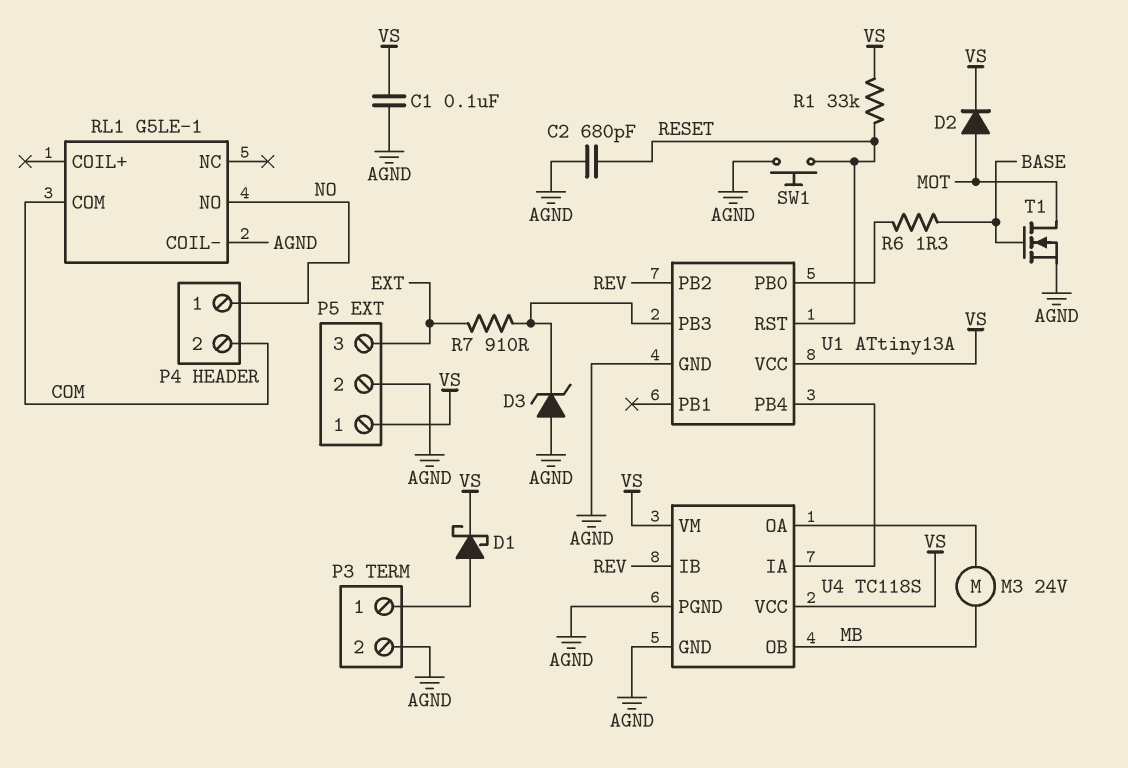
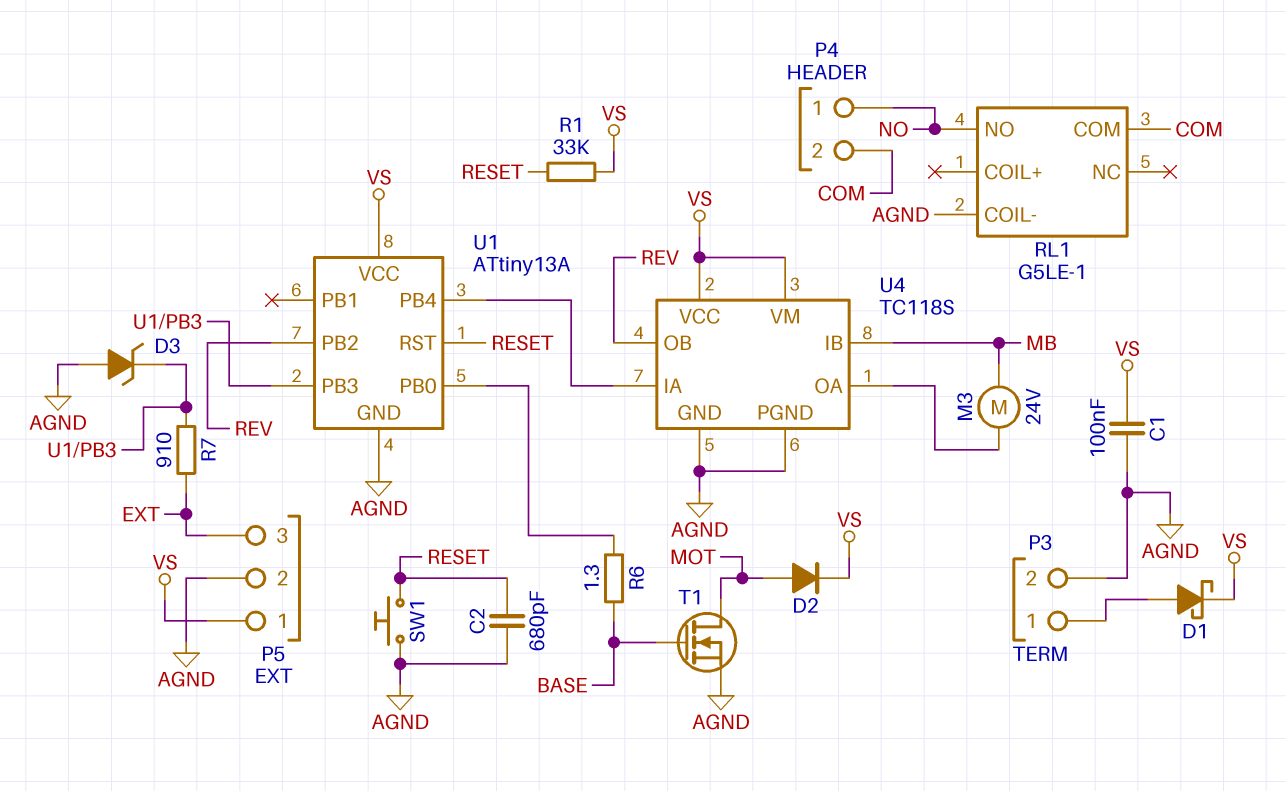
U4 pin IB: REV -> MB
U4 pin OB: MB -> REV

